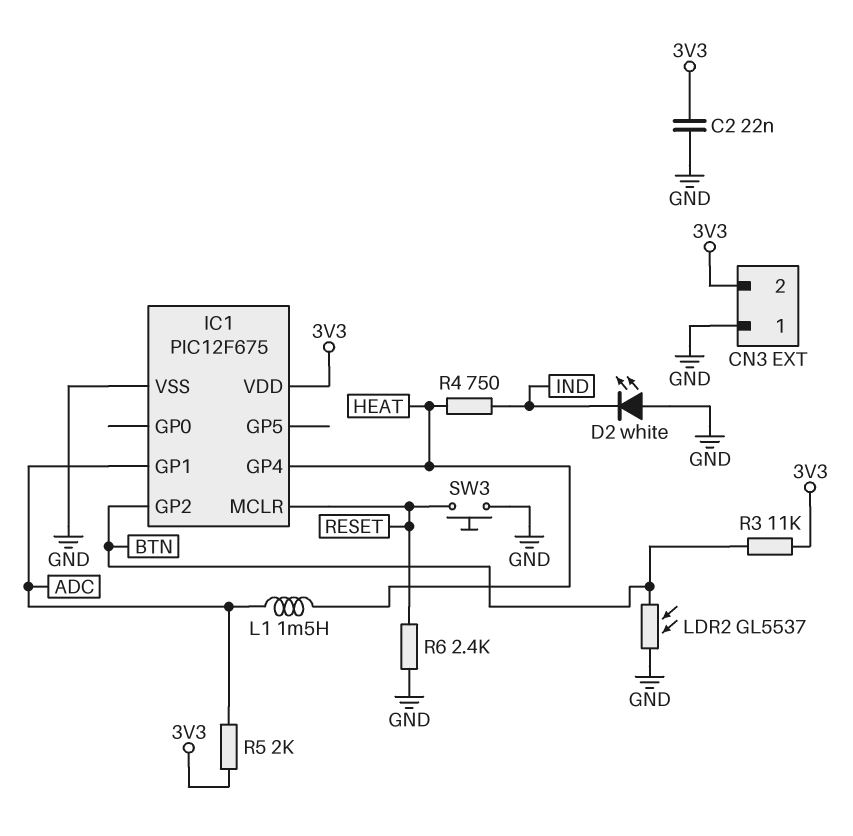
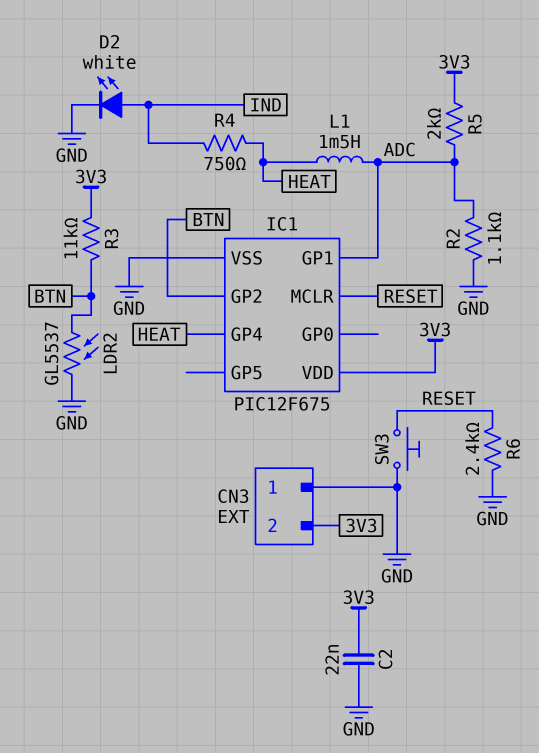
D2: LED white (A GND, K IND) -> LED white (A IND, K GND)
R2: none -> 1.1k (ADC, GND)

